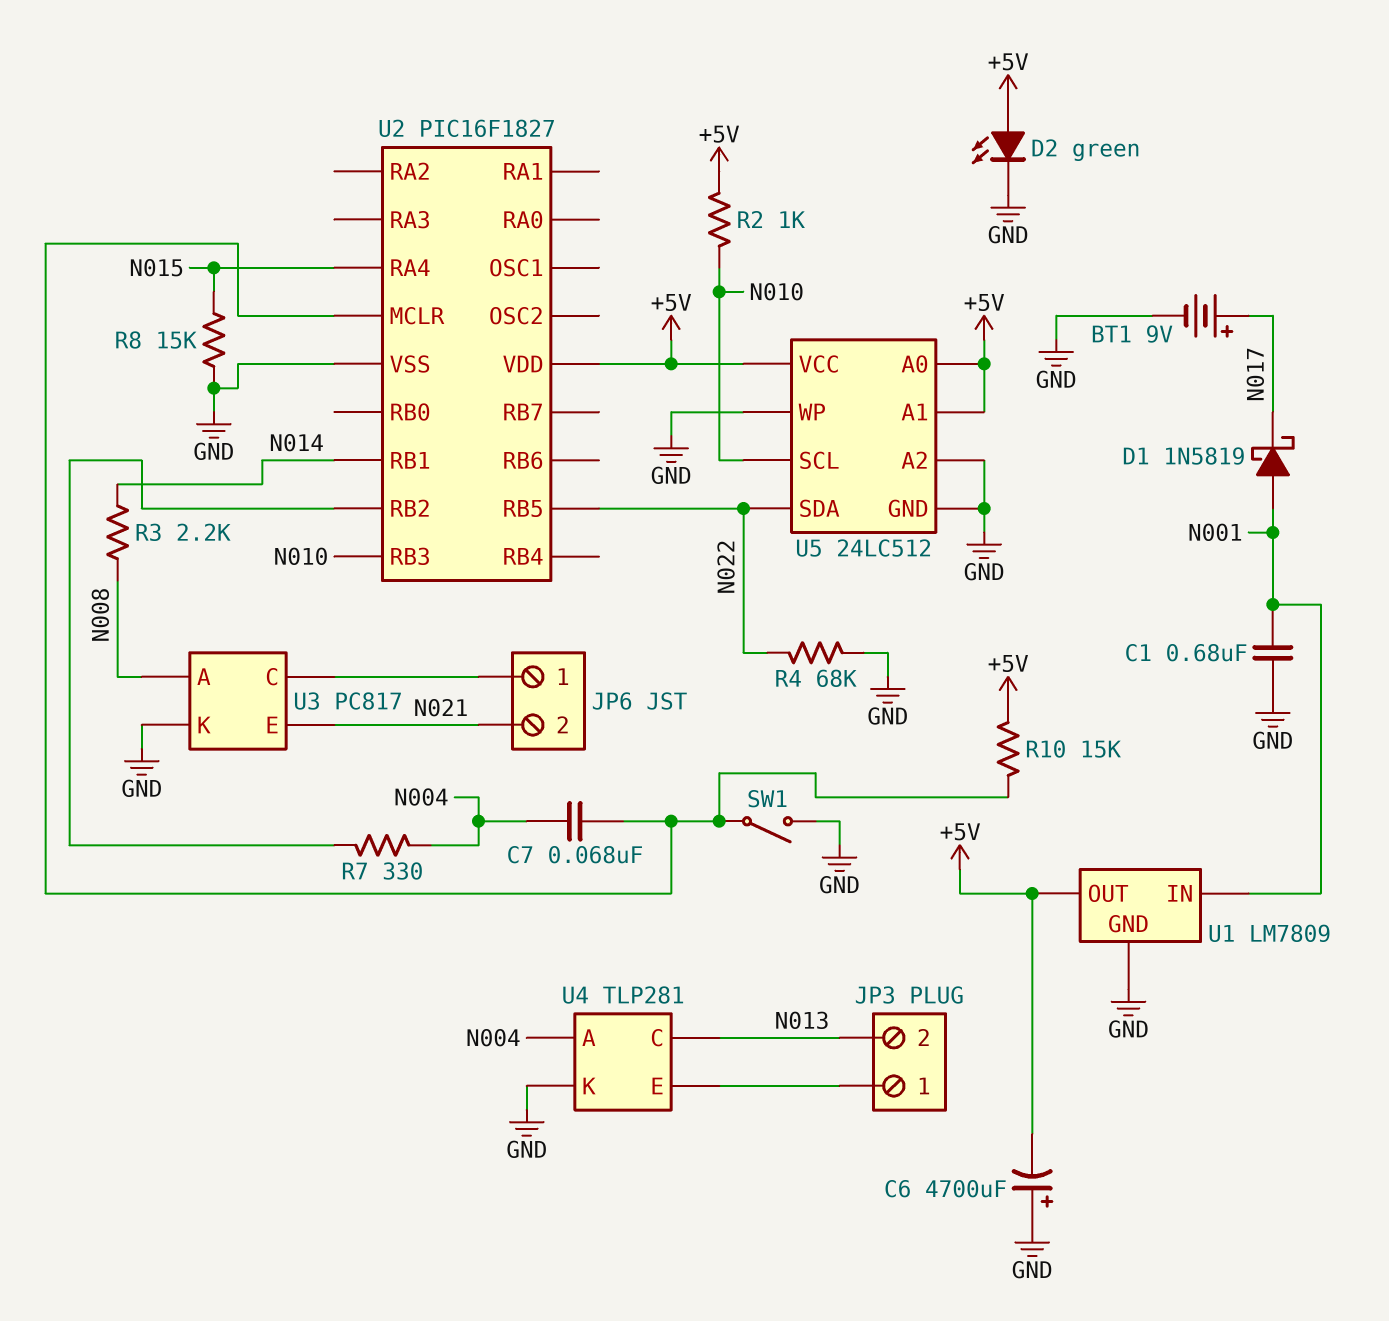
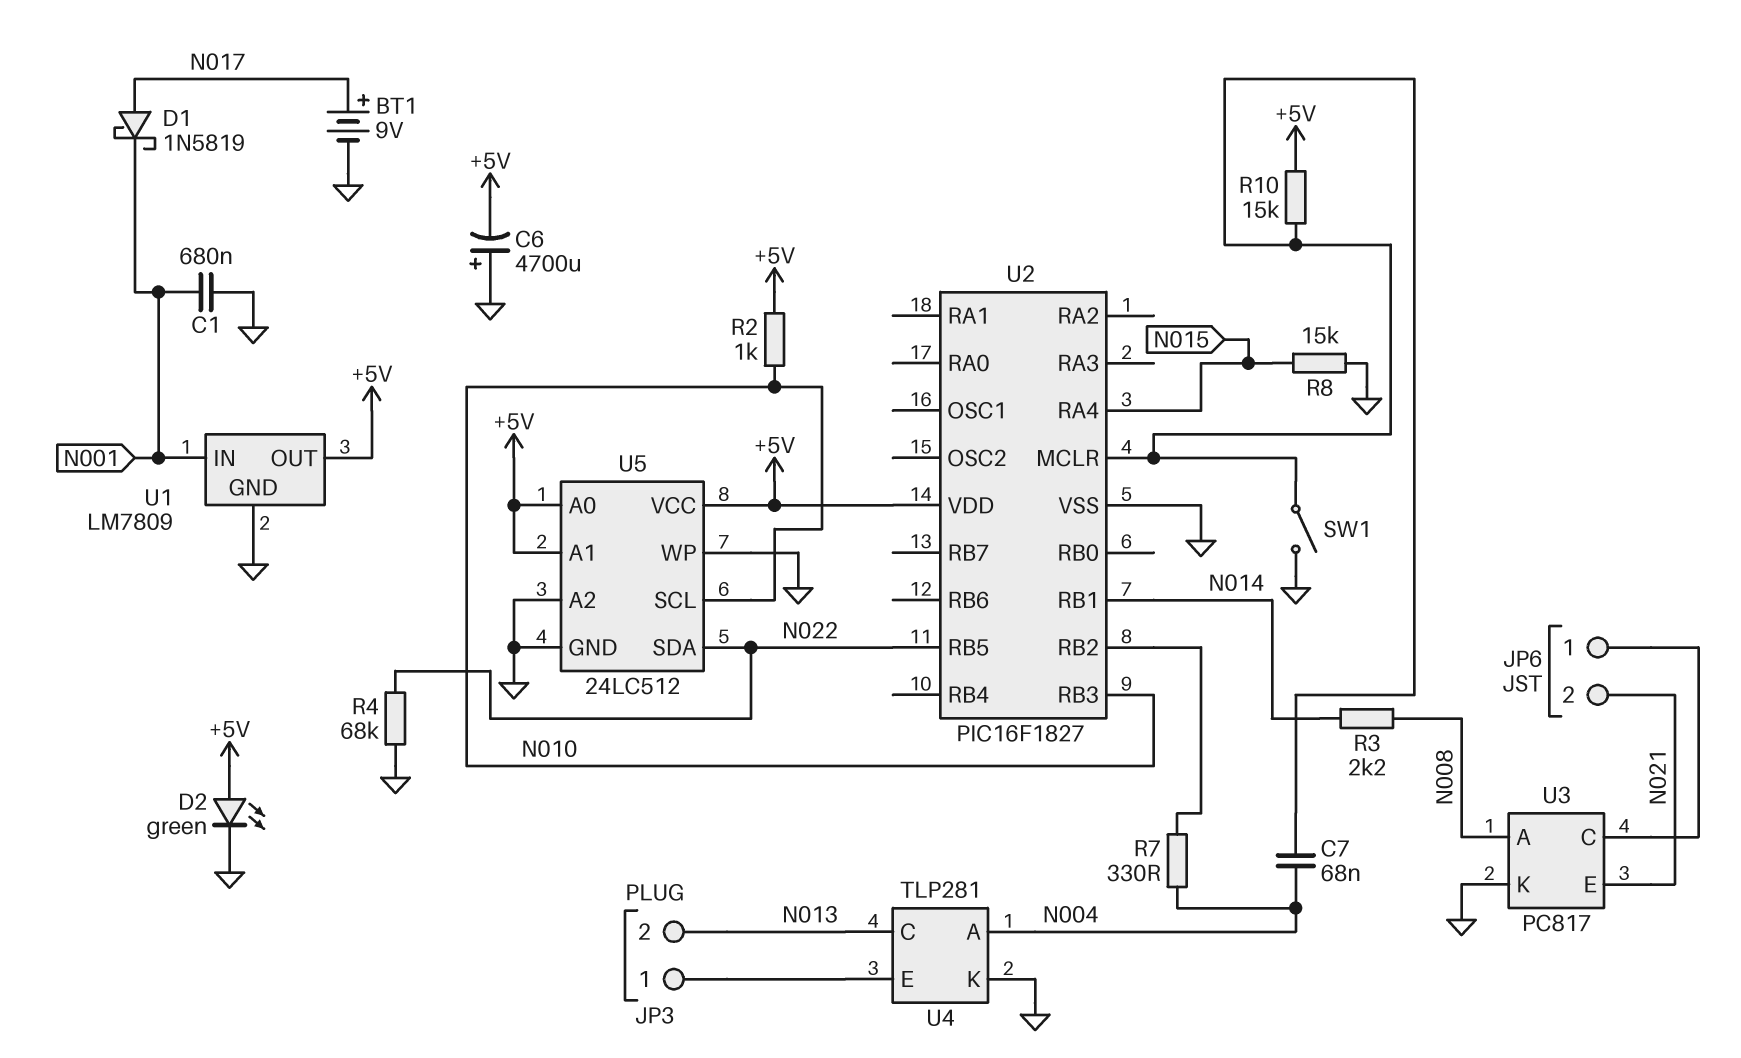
D1: schottky 1N5819 (A N001, K N017) -> schottky 1N5819 (A N017, K N001)

